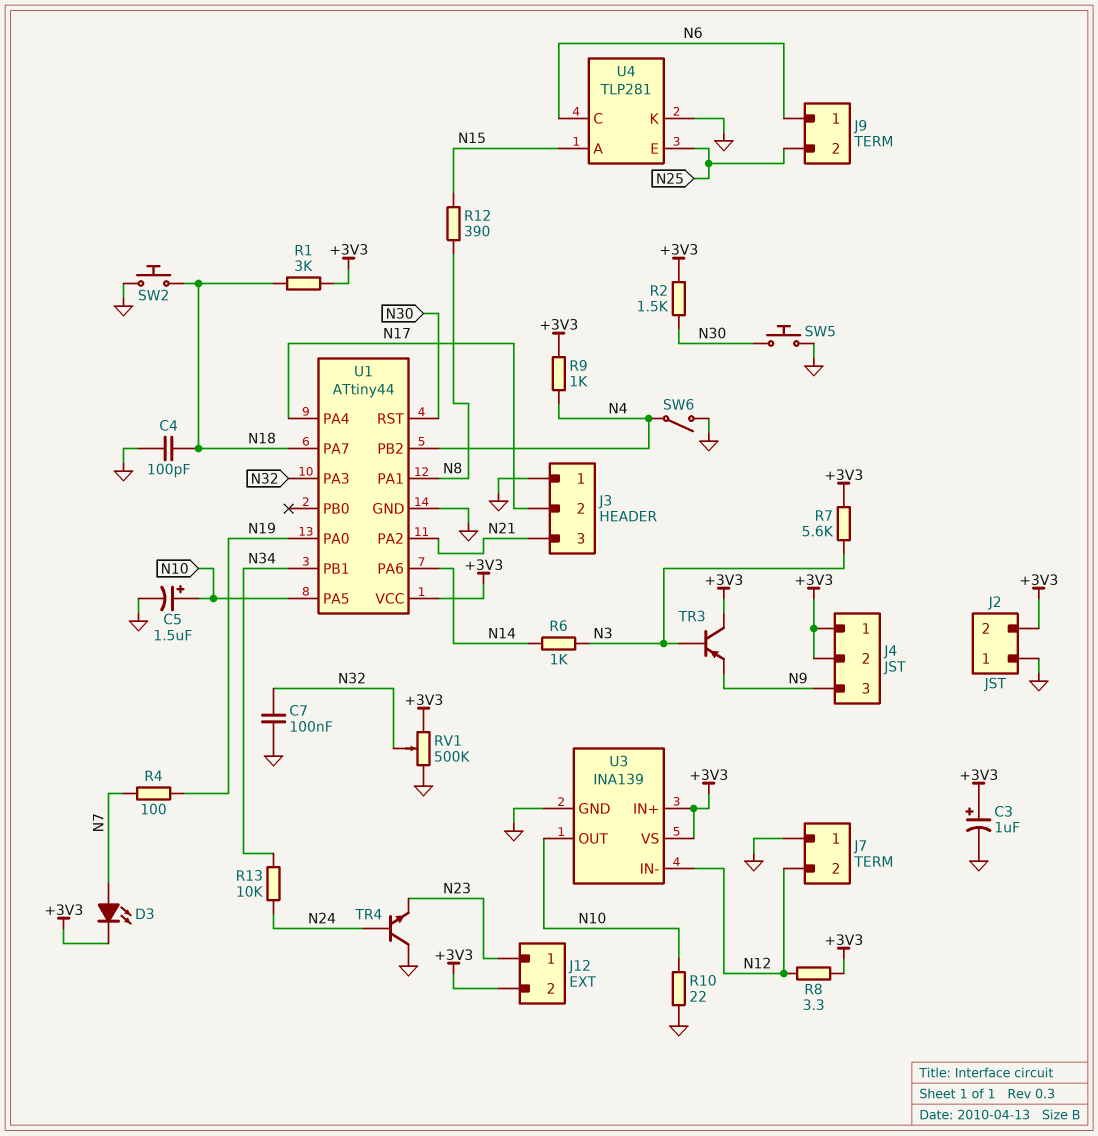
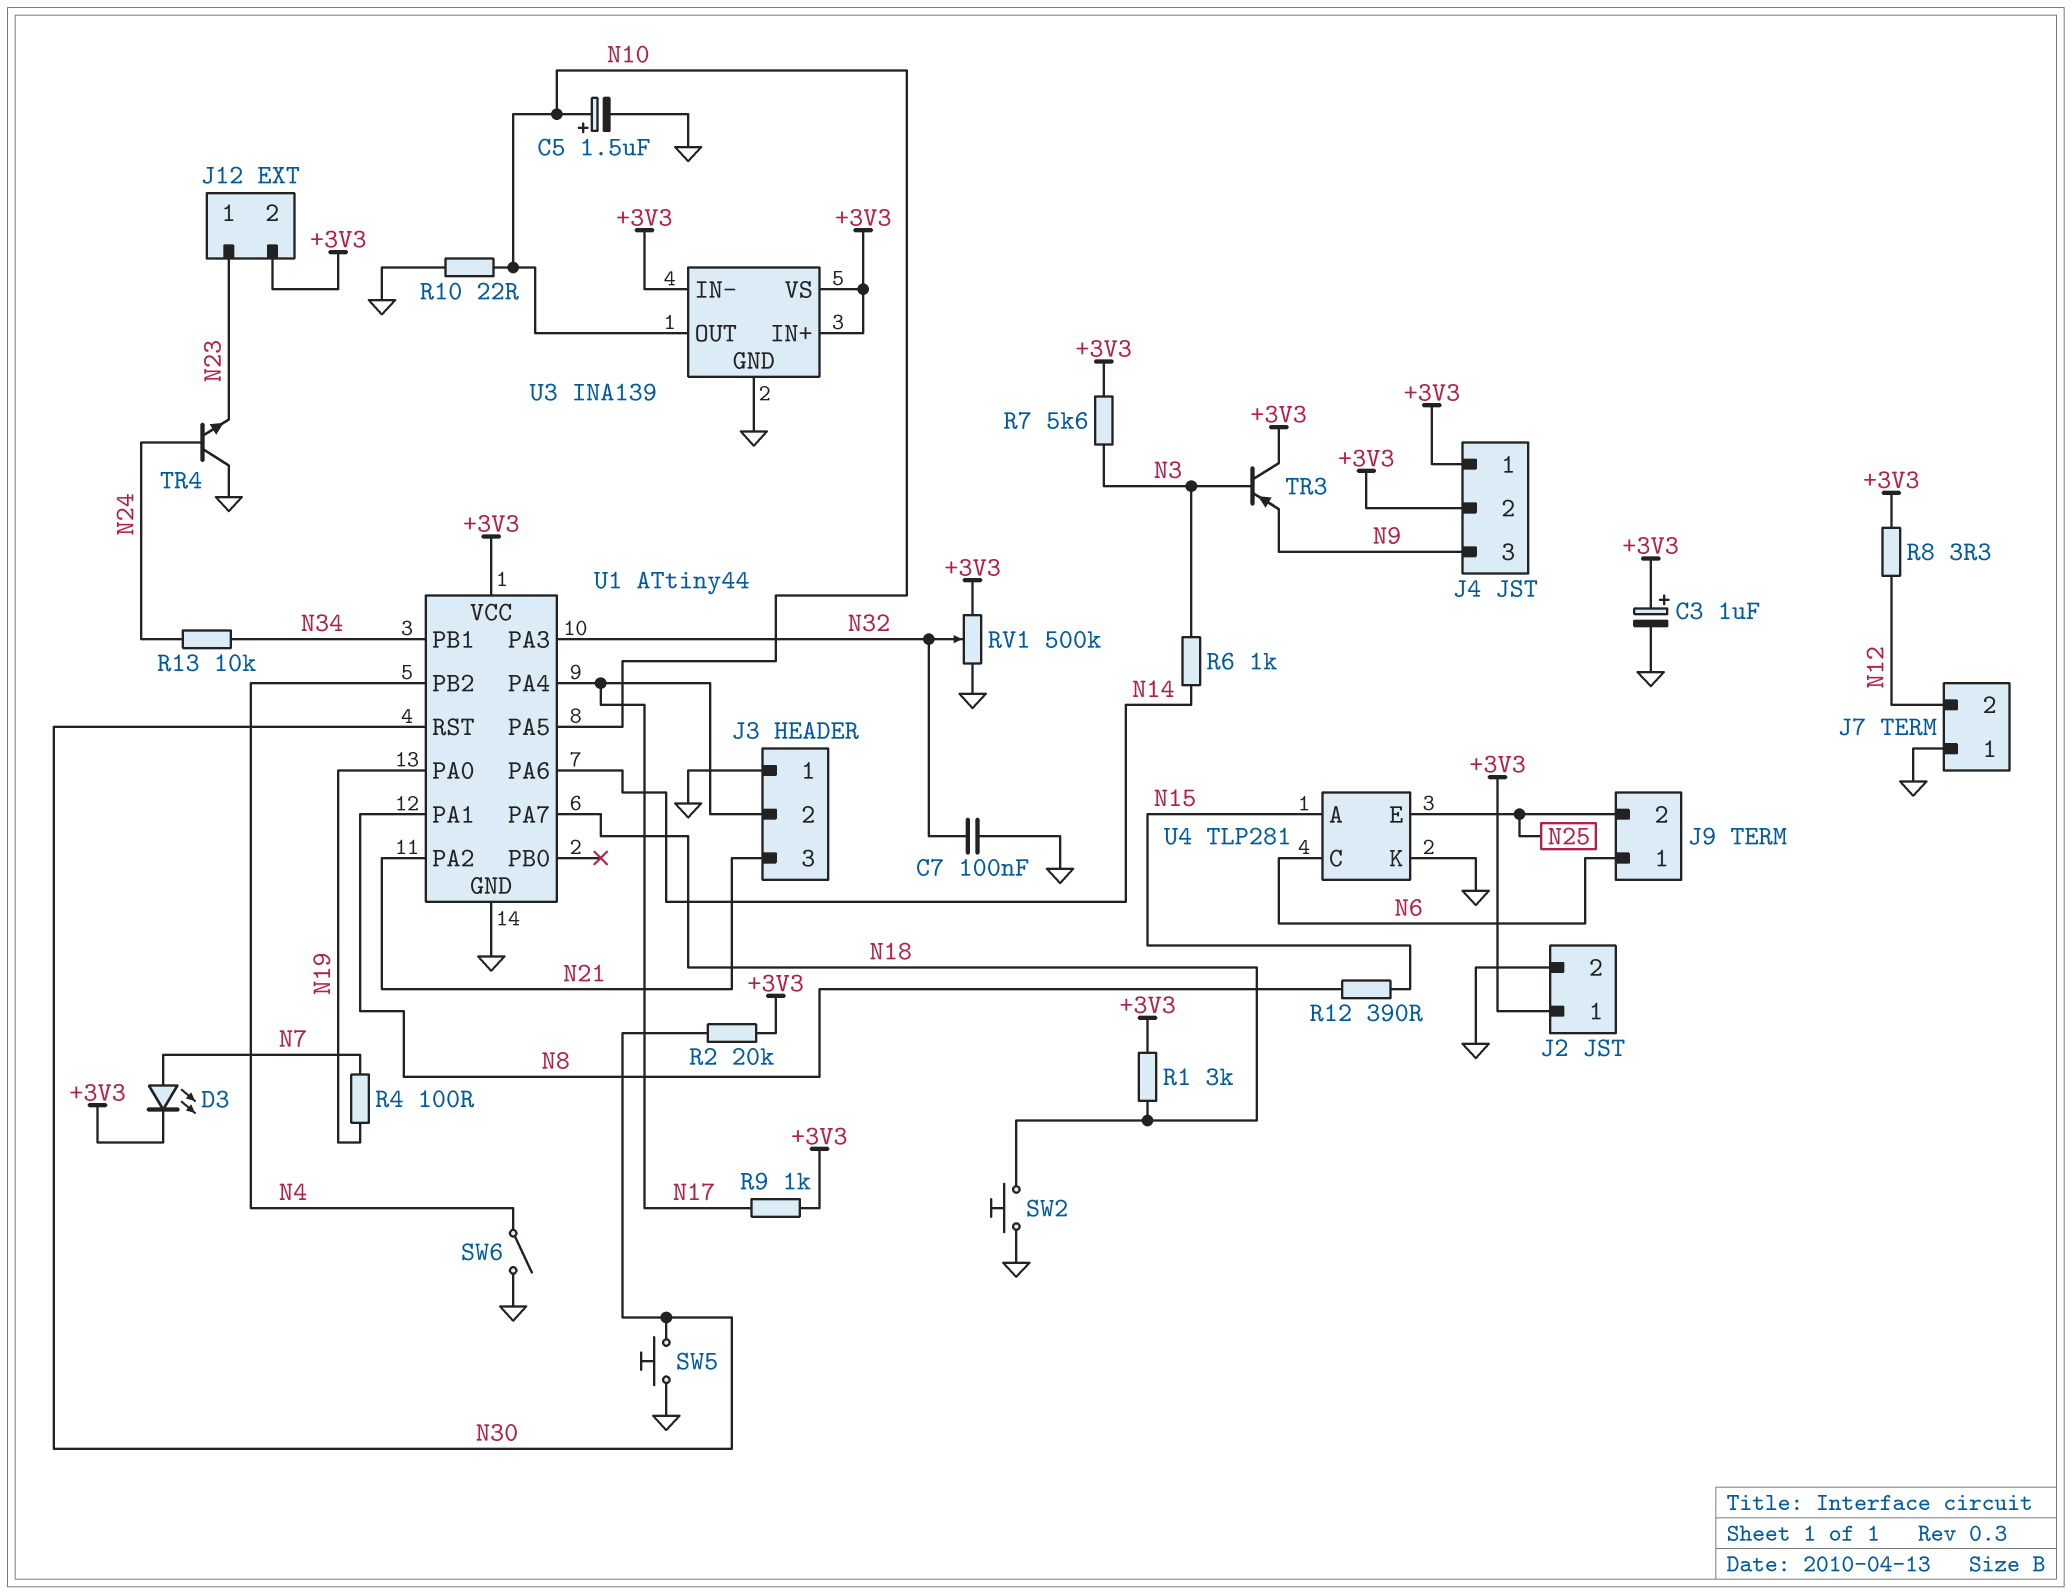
C4: 100pF (GND, N18) -> none
J2 pin 1: GND -> +3V3
J2 pin 2: +3V3 -> GND
R2: 1.5k (+3V3, N30) -> 20k (+3V3, N30)
R9: 1k (+3V3, N4) -> 1k (+3V3, N17)
U3 pin IN-: N12 -> +3V3

